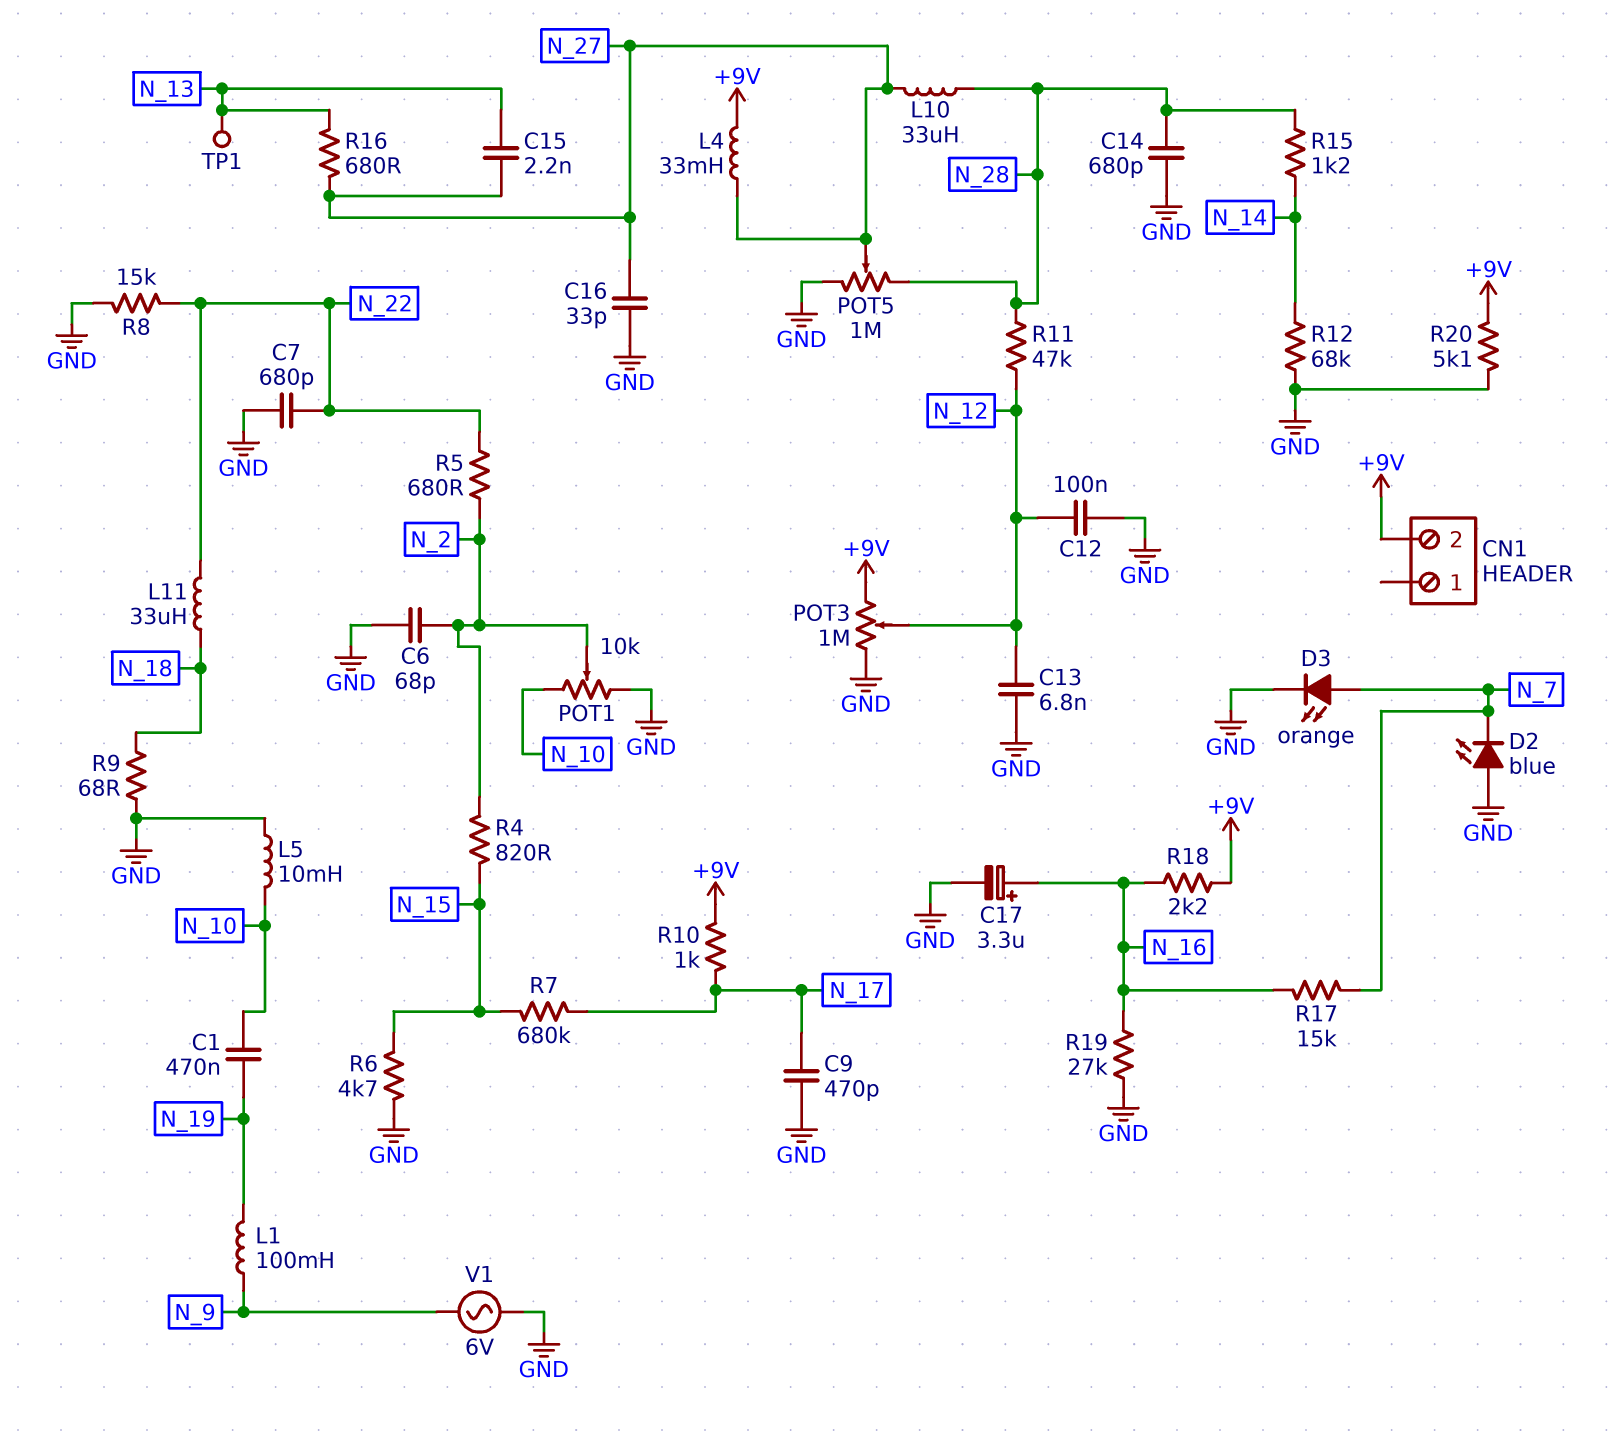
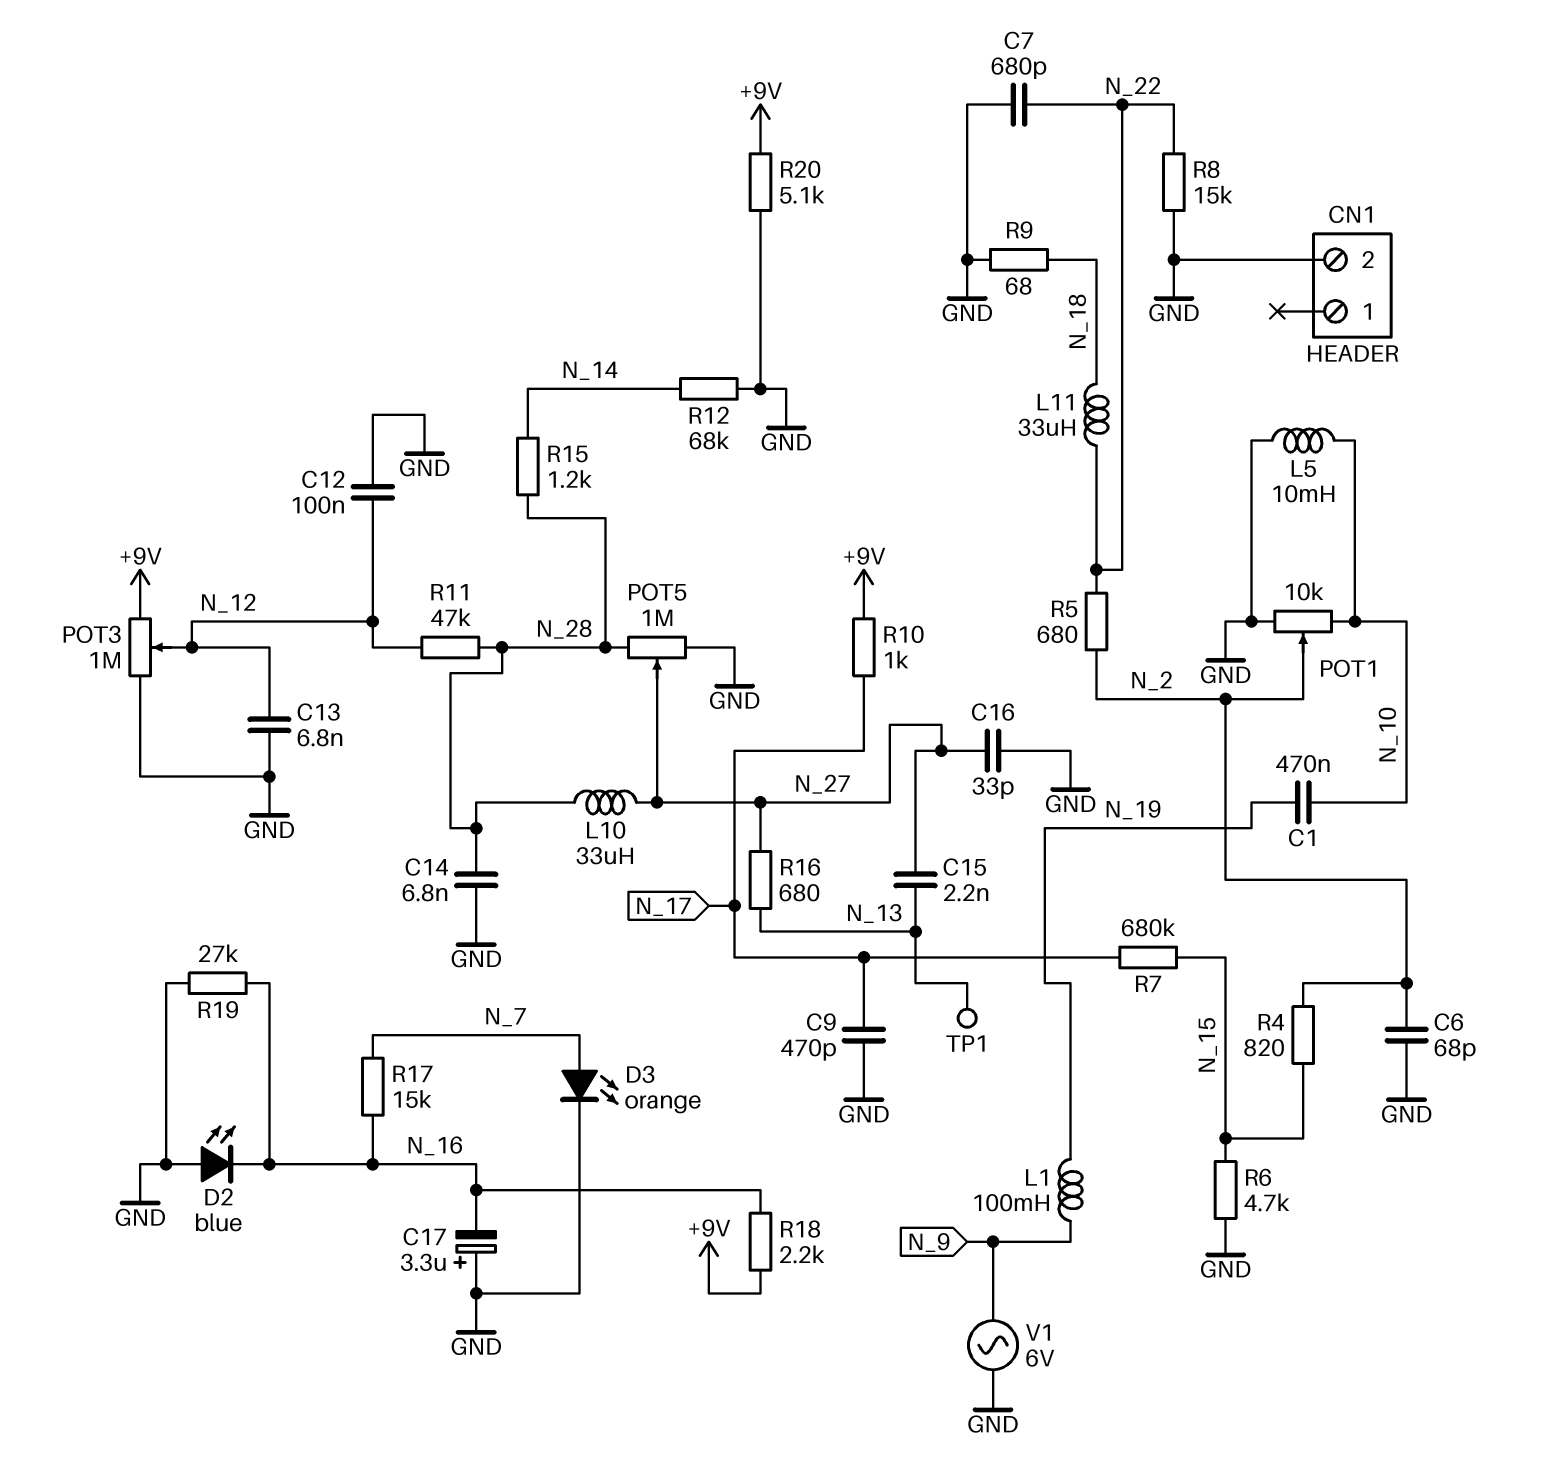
C14: 680pF (GND, N_28) -> 6.8nF (GND, N_28)
C17: 3.3uF (plus N_16, minus GND) -> 3.3uF (plus GND, minus N_16)
CN1 pin 2: +9V -> GND
D2: LED blue (A GND, K N_7) -> LED blue (A GND, K N_16)
L4: 33mH (+9V, N_27) -> none

